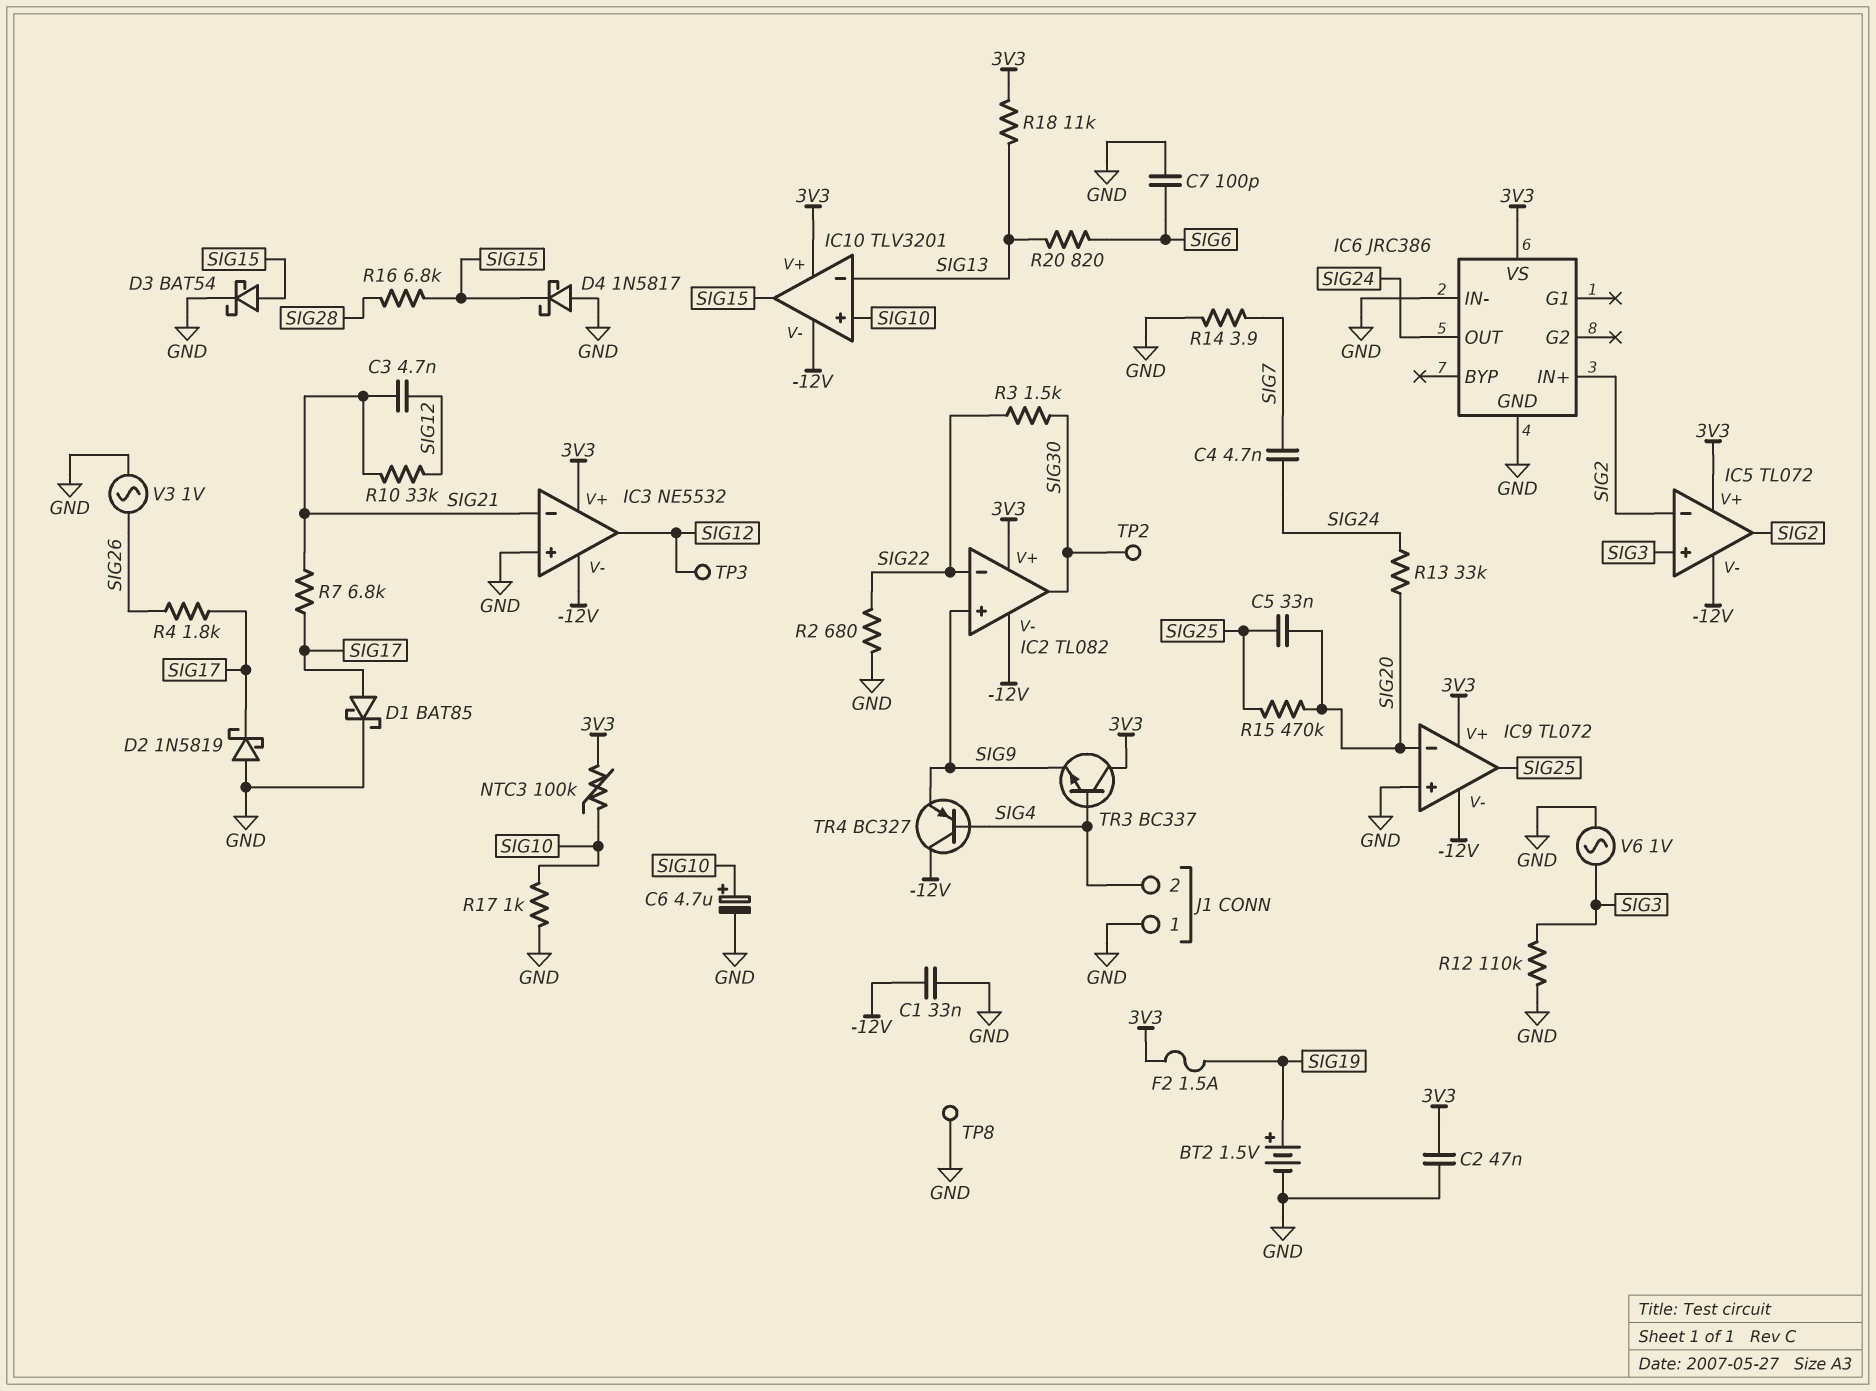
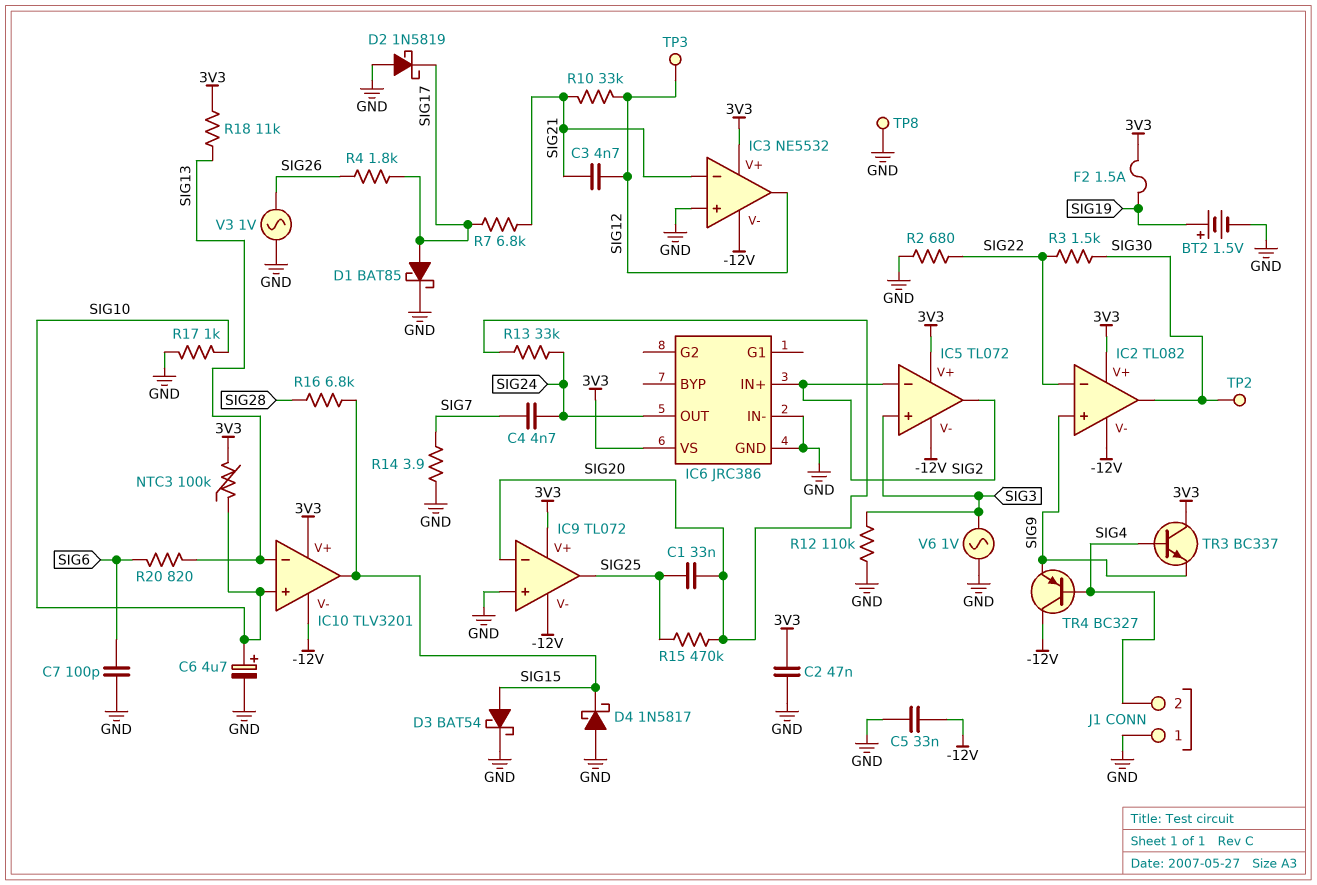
C1: 33nF (-12V, GND) -> 33nF (SIG20, SIG25)
C5: 33nF (SIG20, SIG25) -> 33nF (-12V, GND)

